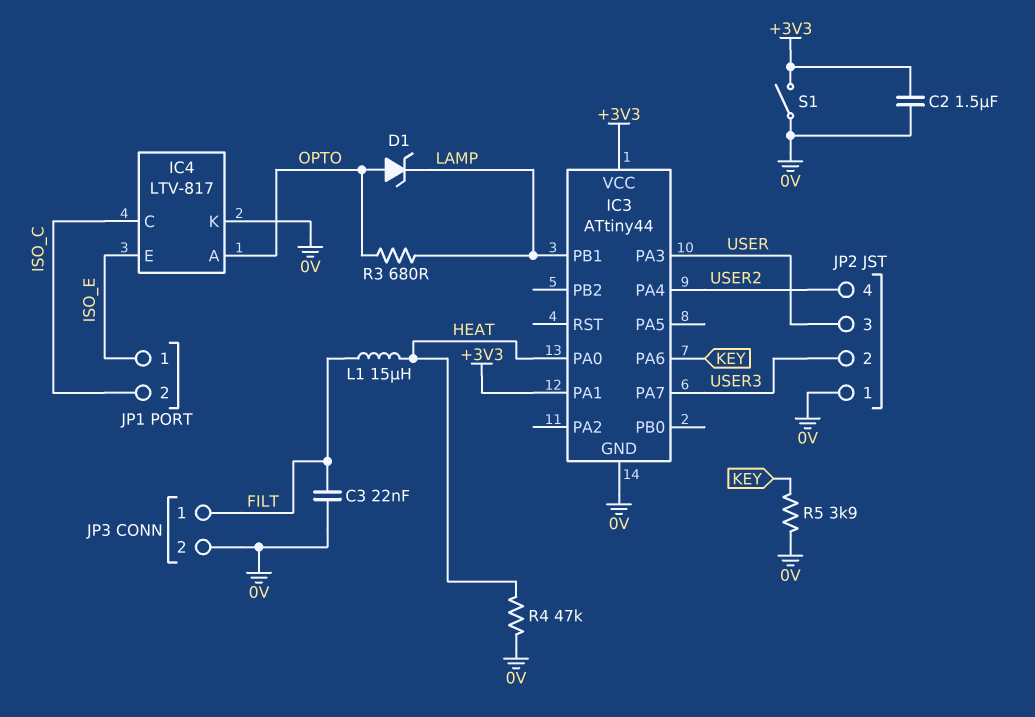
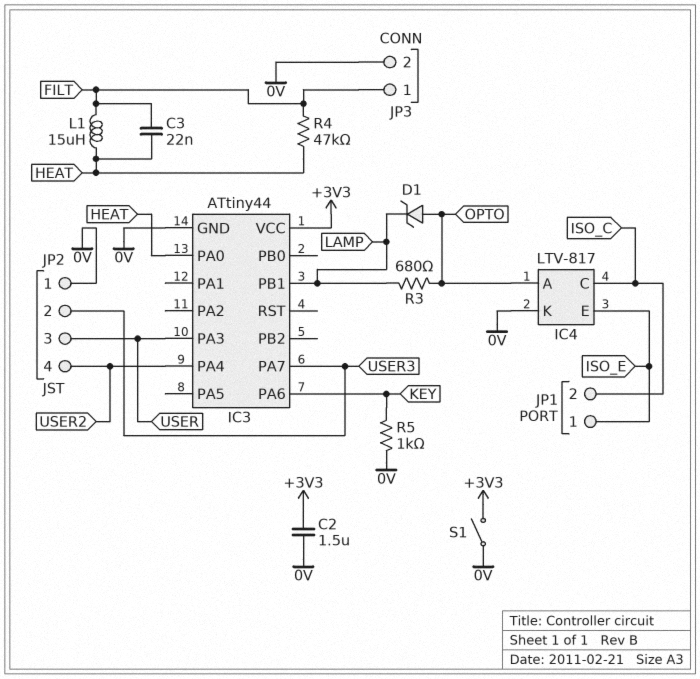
C3: 22nF (0V, FILT) -> 22nF (FILT, HEAT)
IC3 pin PA1: +3V3 -> none
R4: 47k (0V, HEAT) -> 47k (FILT, HEAT)
R5: 3.9k (0V, KEY) -> 1k (0V, KEY)

